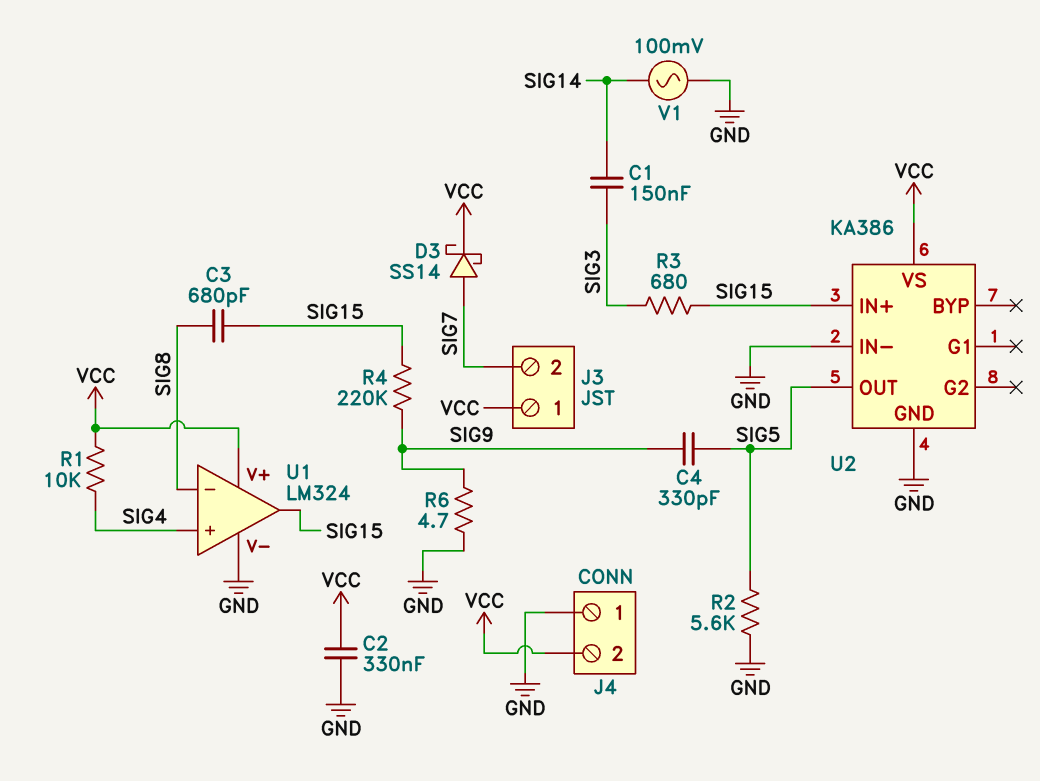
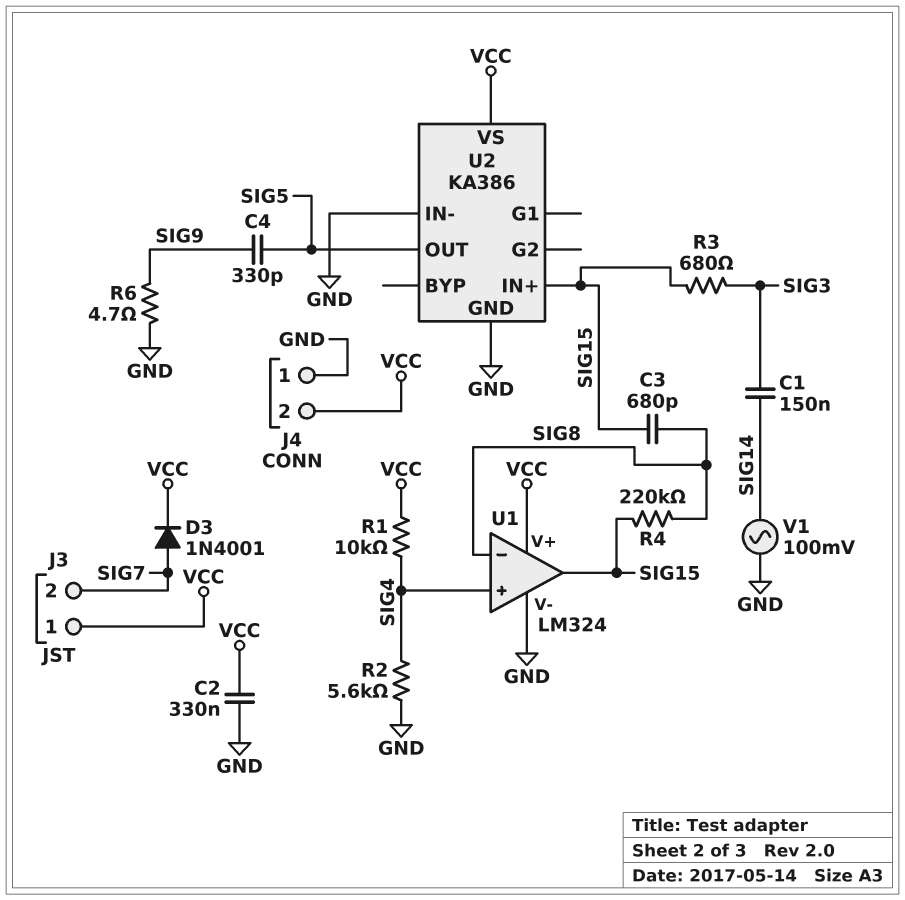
D3: schottky SS14 (A SIG7, K VCC) -> diode 1N4001 (A SIG7, K VCC)
R2: 5.6k (GND, SIG5) -> 5.6k (GND, SIG4)
R4: 220k (SIG9, SIG15) -> 220k (SIG8, SIG15)

